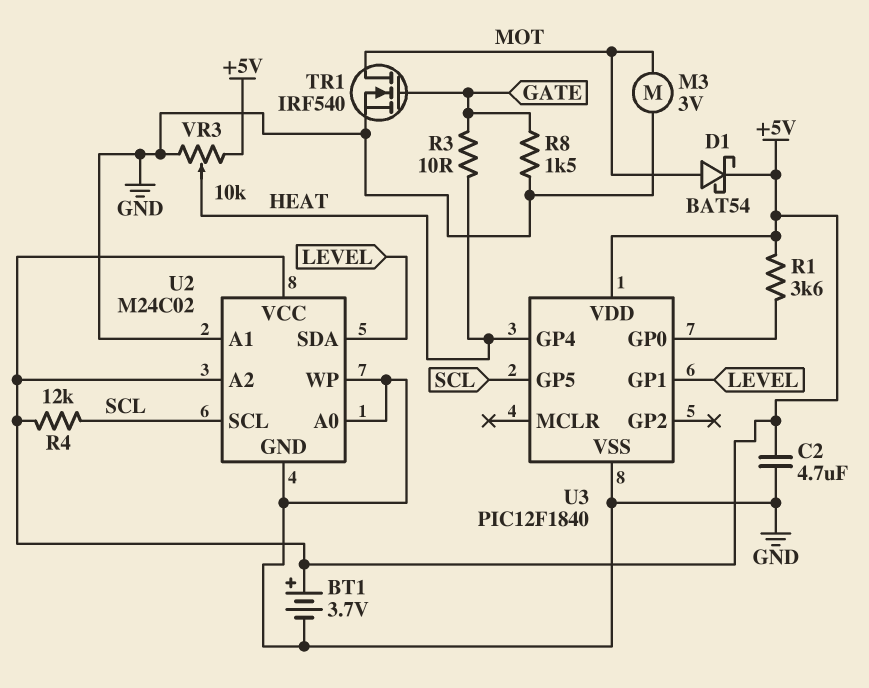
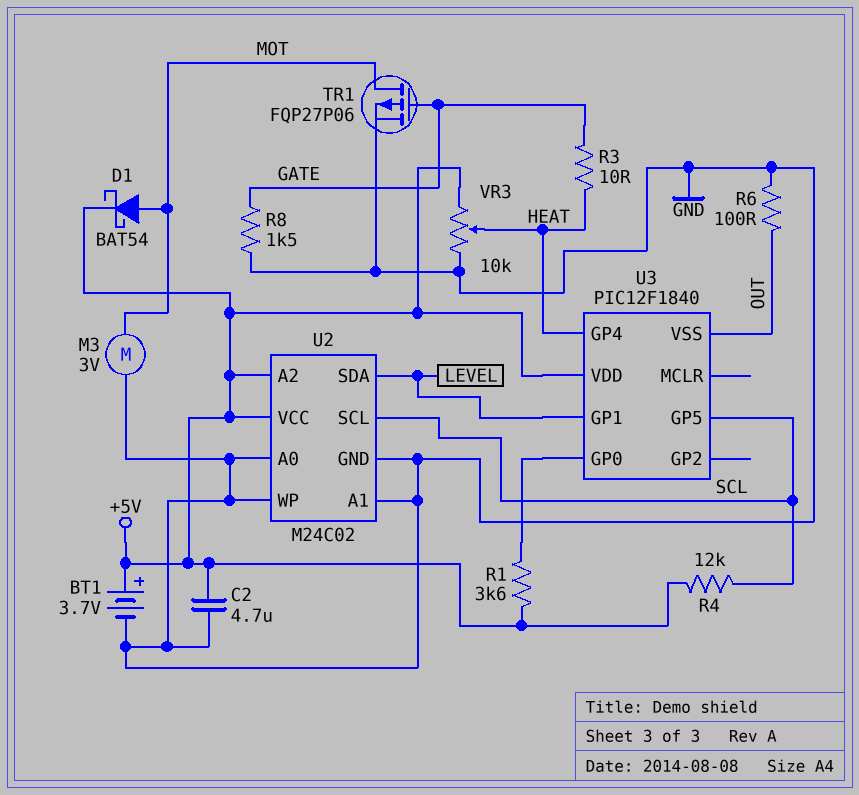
R6: none -> 100 (GND, OUT)
TR1: NMOS IRF540 (G GATE, D MOT, S GND) -> PMOS FQP27P06 (G GATE, D MOT, S GND)
U3 pin VSS: GND -> OUT

